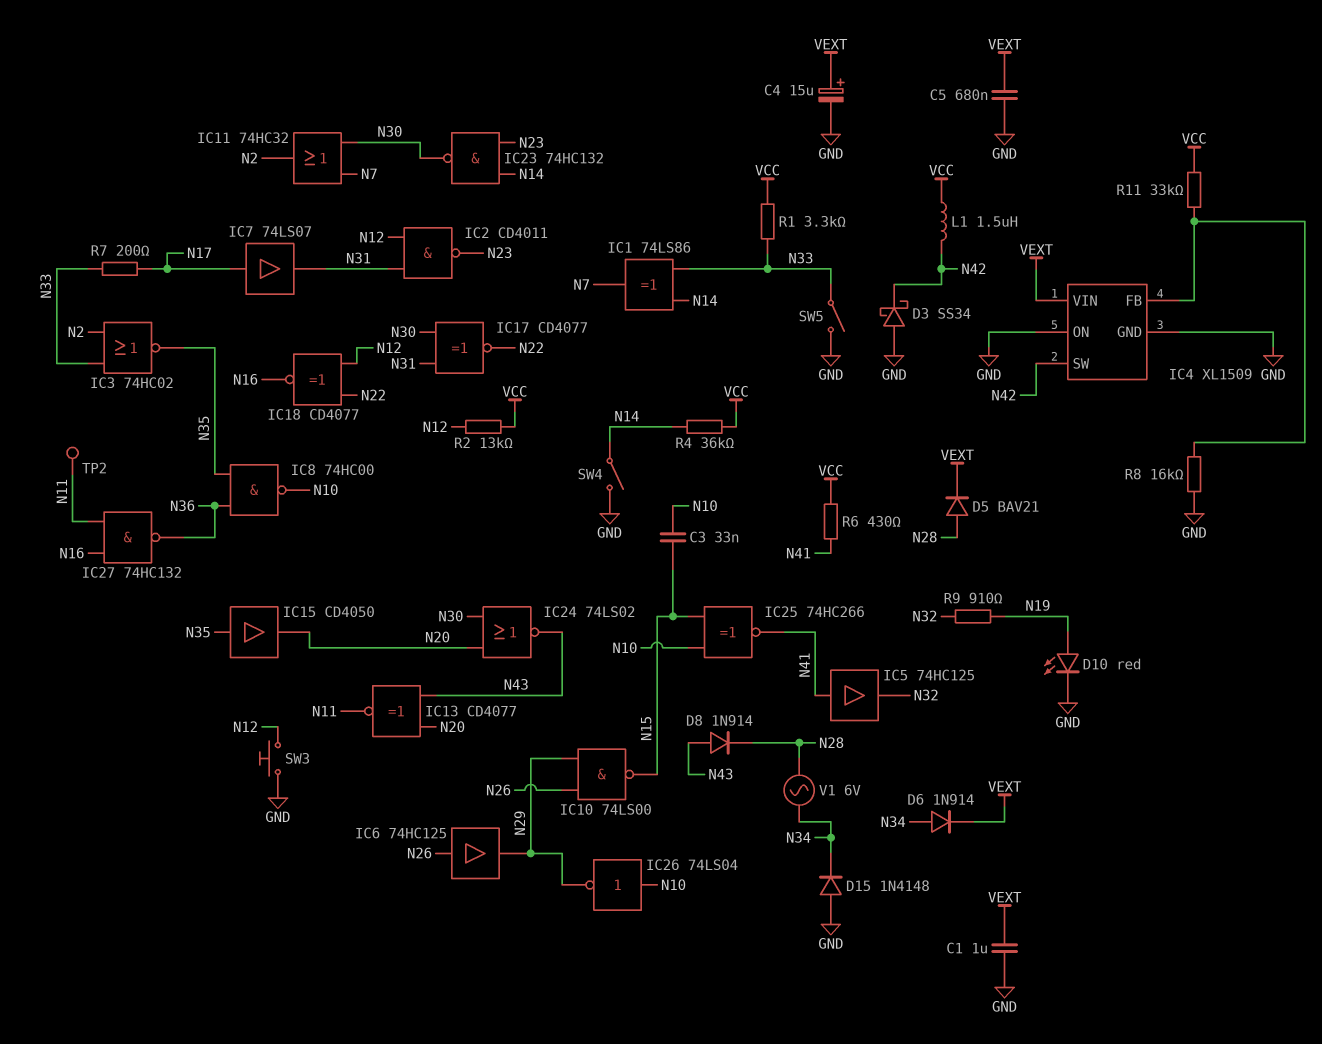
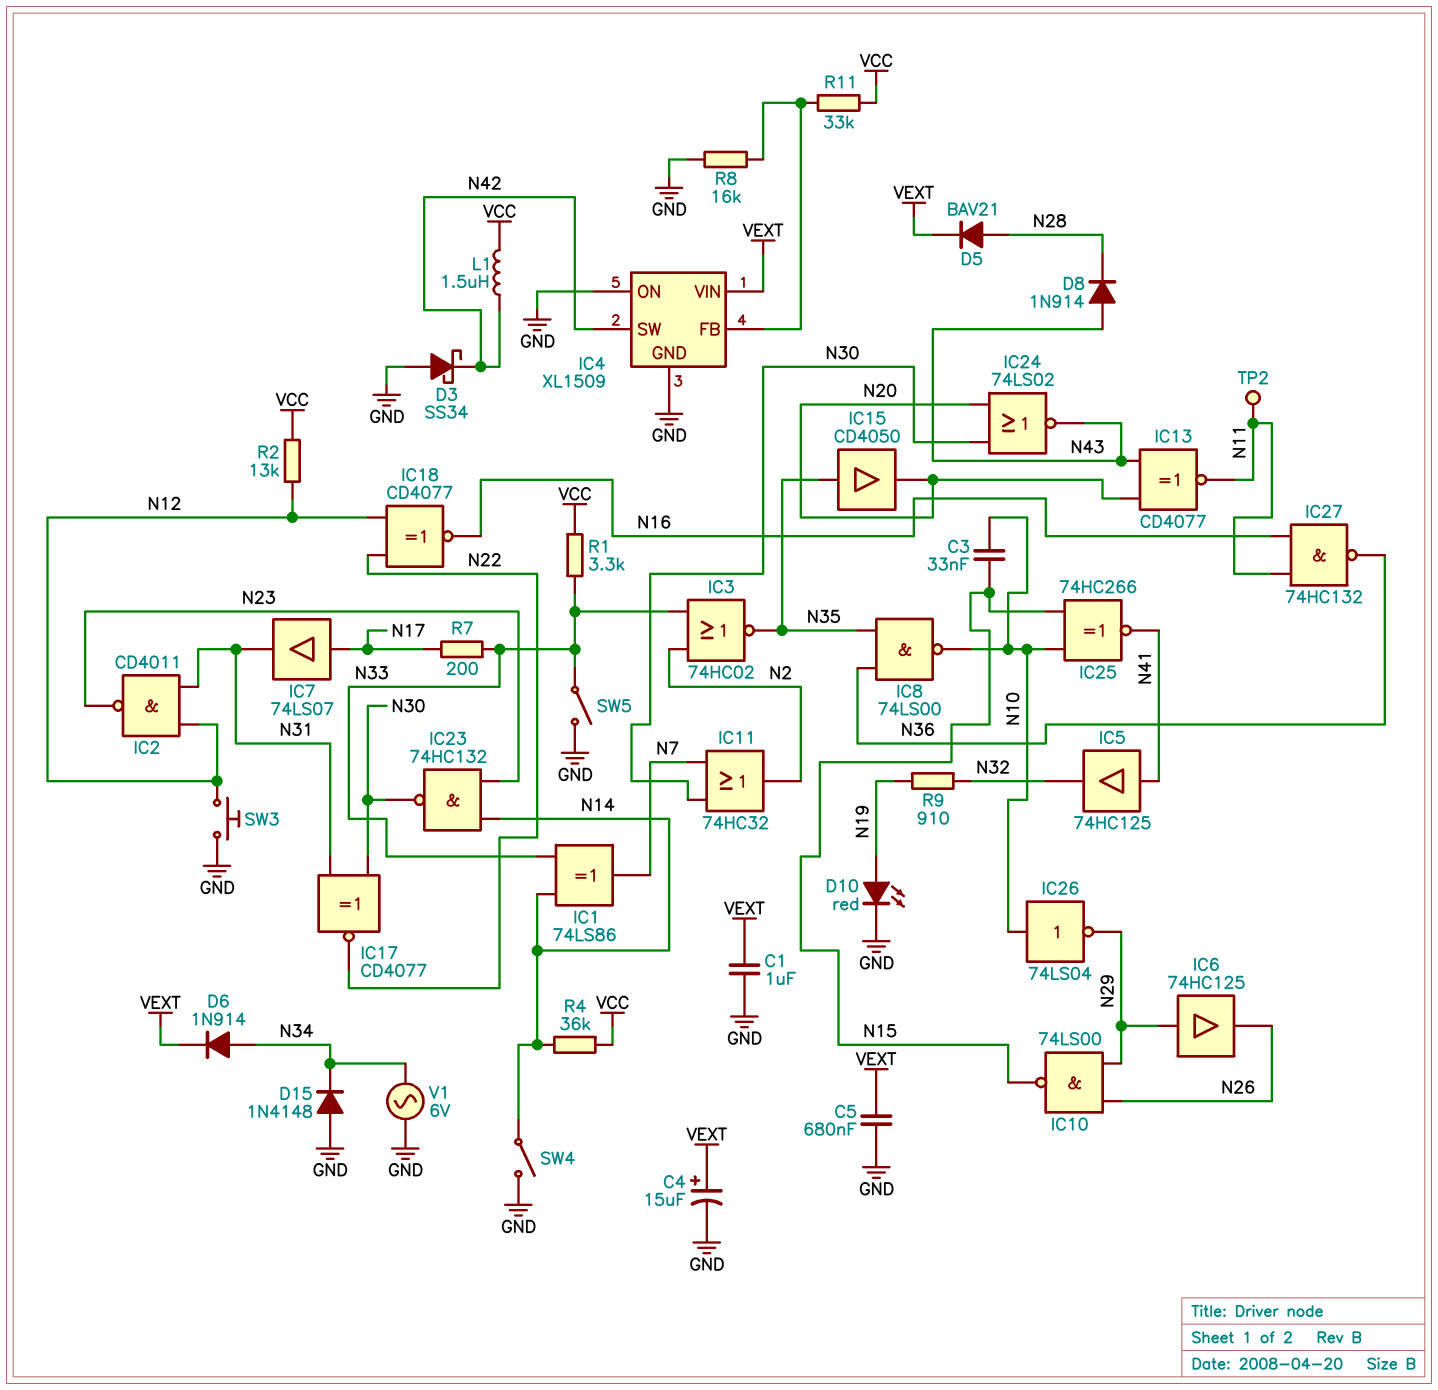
IC6: buffer 74HC125 (in N26, out N29) -> buffer 74HC125 (in N29, out N26)
IC8: NAND 74HC00 (in N35, in N36, out N10) -> NAND 74LS00 (in N35, in N36, out N10)
R6: 430 (N41, VCC) -> none
V1: AC 6V (N28, N34) -> AC 6V (GND, N34)

